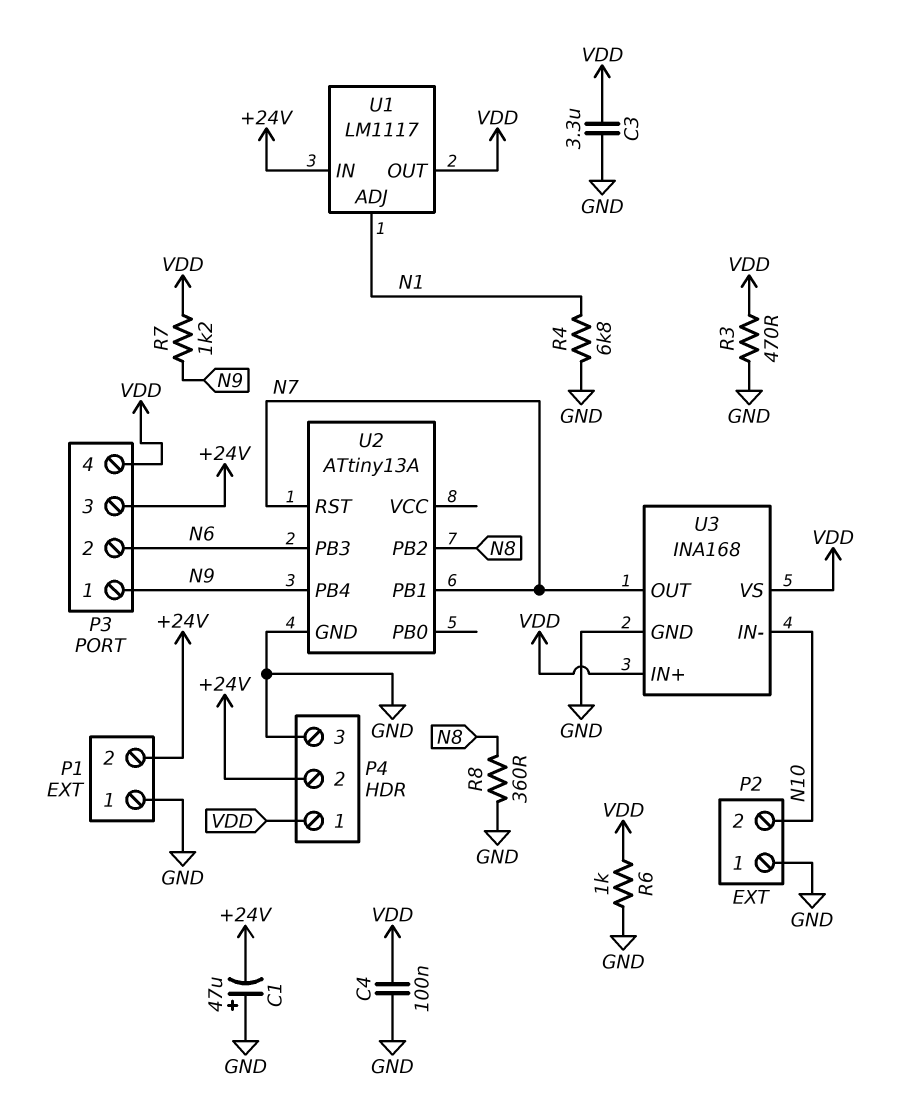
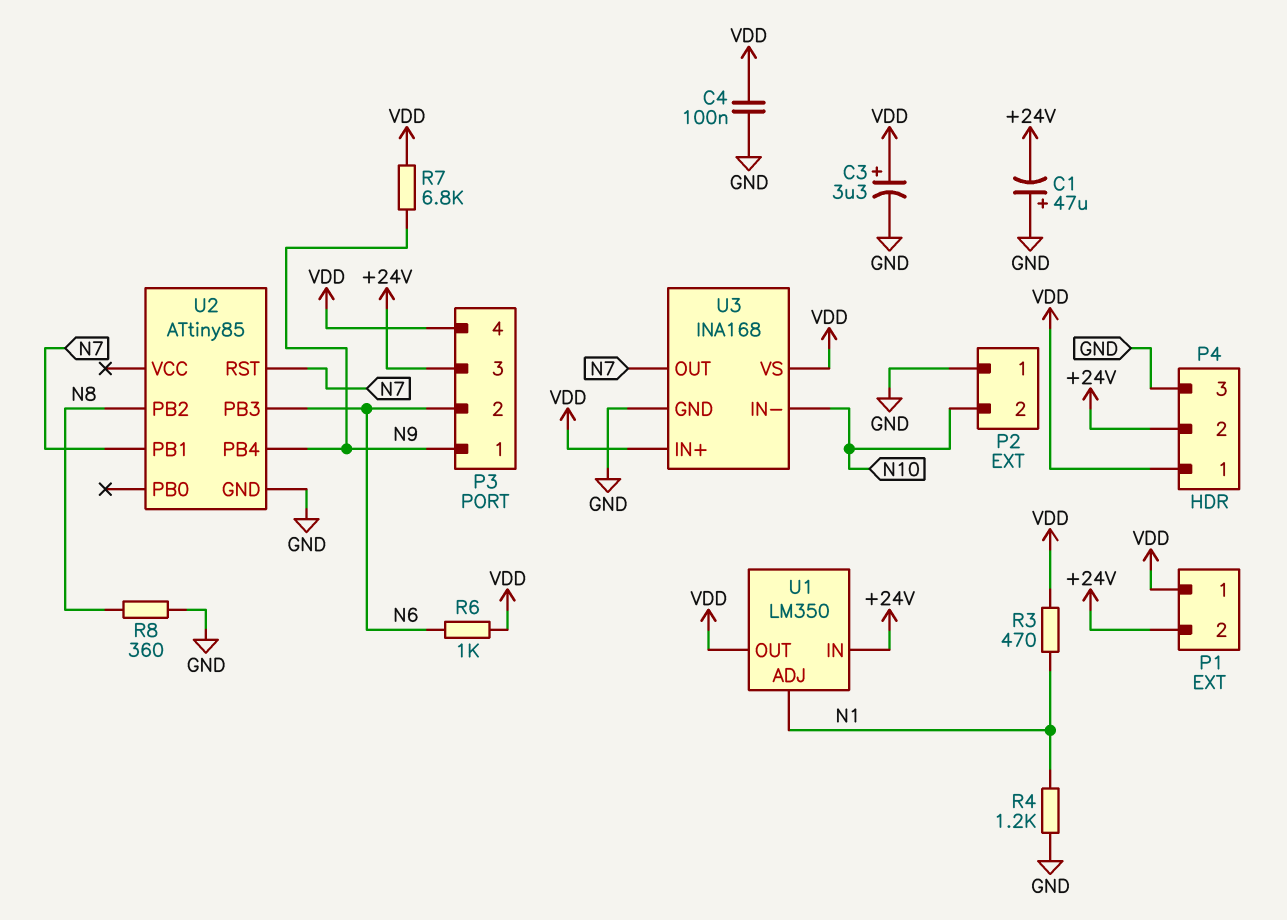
C3: 3.3uF (GND, VDD) -> 3.3uF (plus VDD, minus GND)
P1 pin 1: GND -> VDD
R3: 470 (GND, VDD) -> 470 (N1, VDD)
R4: 6.8k (GND, N1) -> 1.2k (GND, N1)
R6: 1k (GND, VDD) -> 1k (N6, VDD)
R7: 1.2k (N9, VDD) -> 6.8k (N9, VDD)
U1: LM1117 -> LM350
U2: ATtiny13A -> ATtiny85

